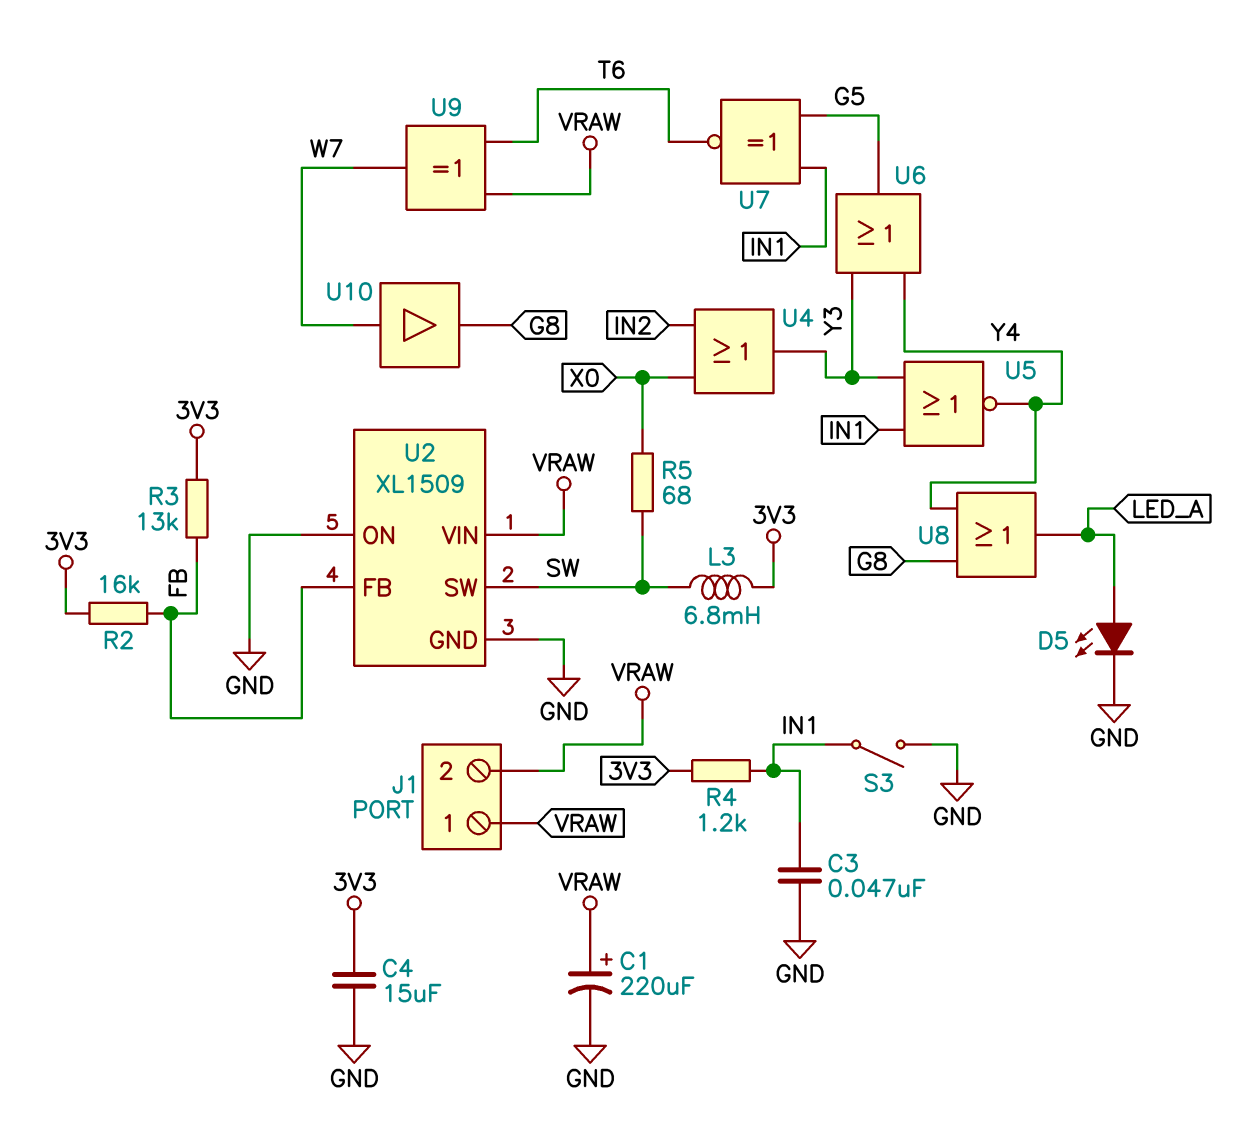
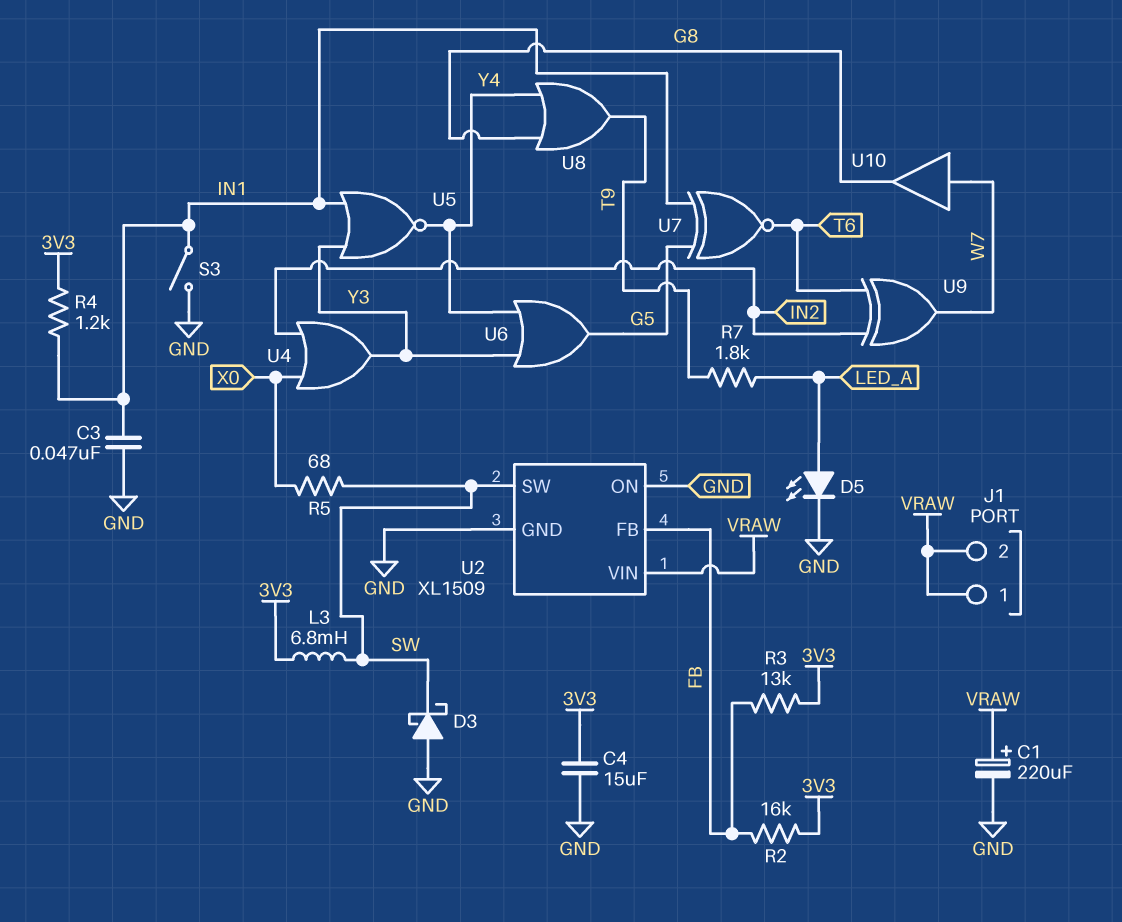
D3: none -> schottky (A GND, K SW)
R7: none -> 1.8k (LED_A, T9)
U8: OR (in G8, in Y4, out LED_A) -> OR (in G8, in Y4, out T9)
U9: XOR (in T6, in VRAW, out W7) -> XOR (in IN2, in T6, out W7)

